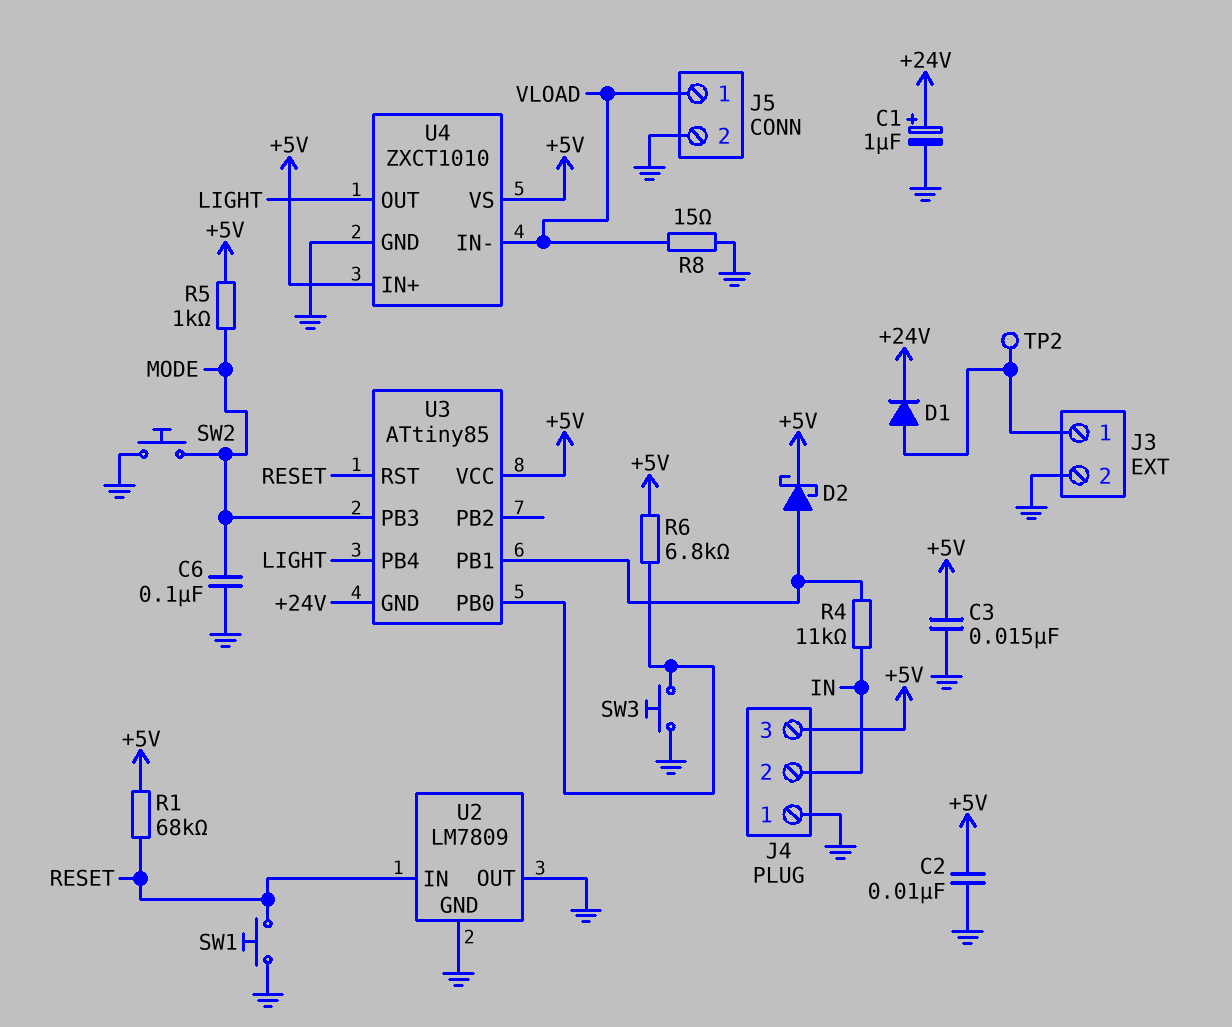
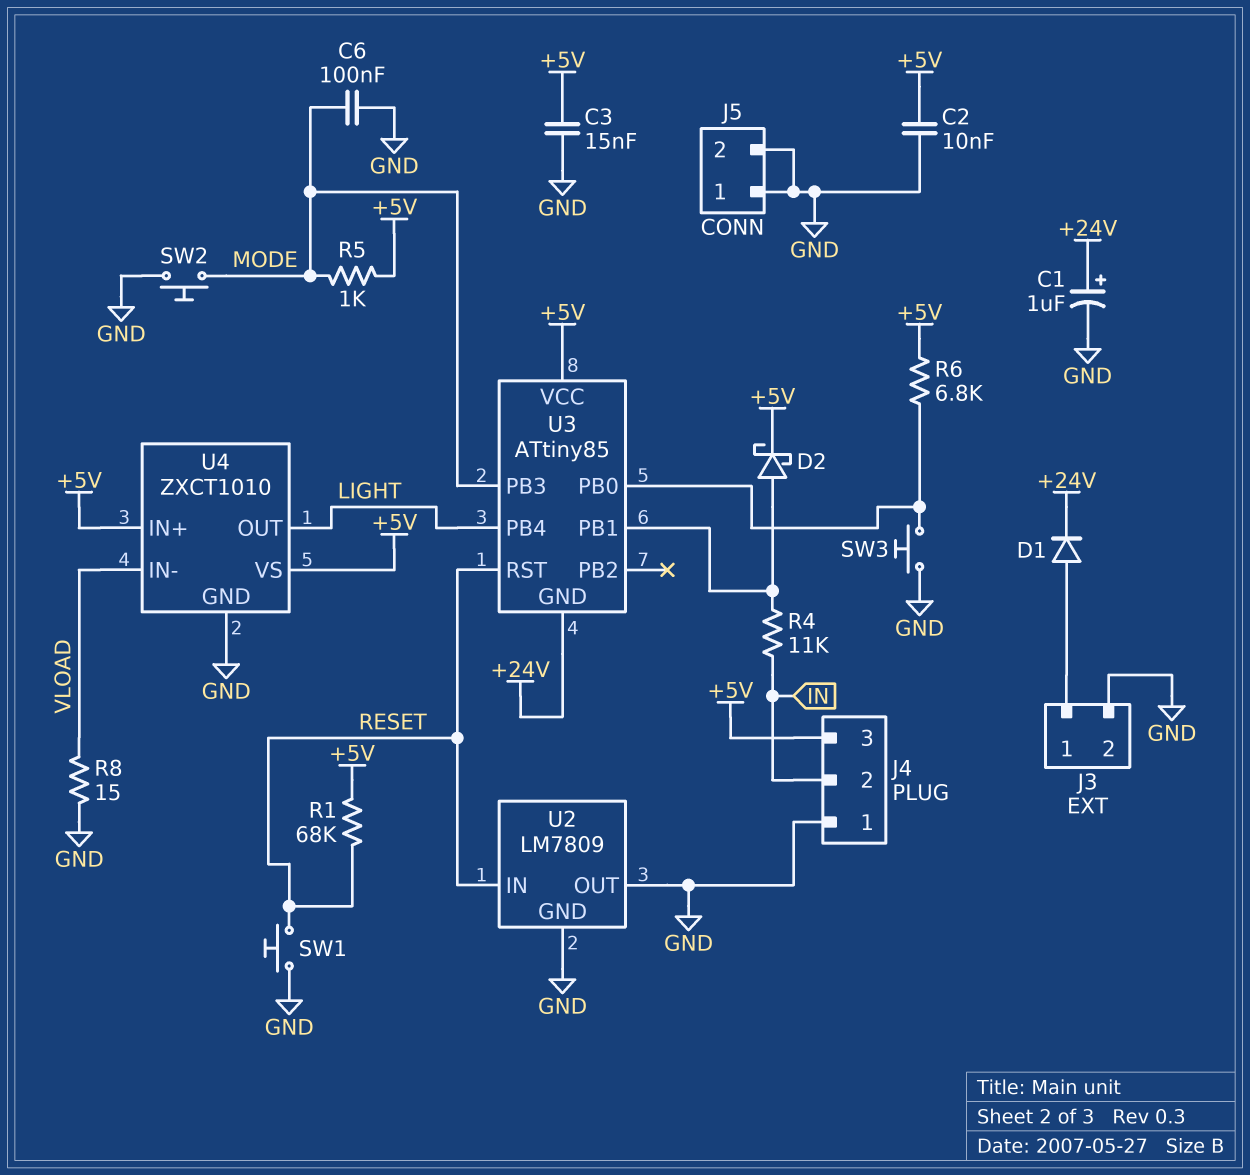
J5 pin 1: VLOAD -> GND
TP2: test point (J3/1) -> none

